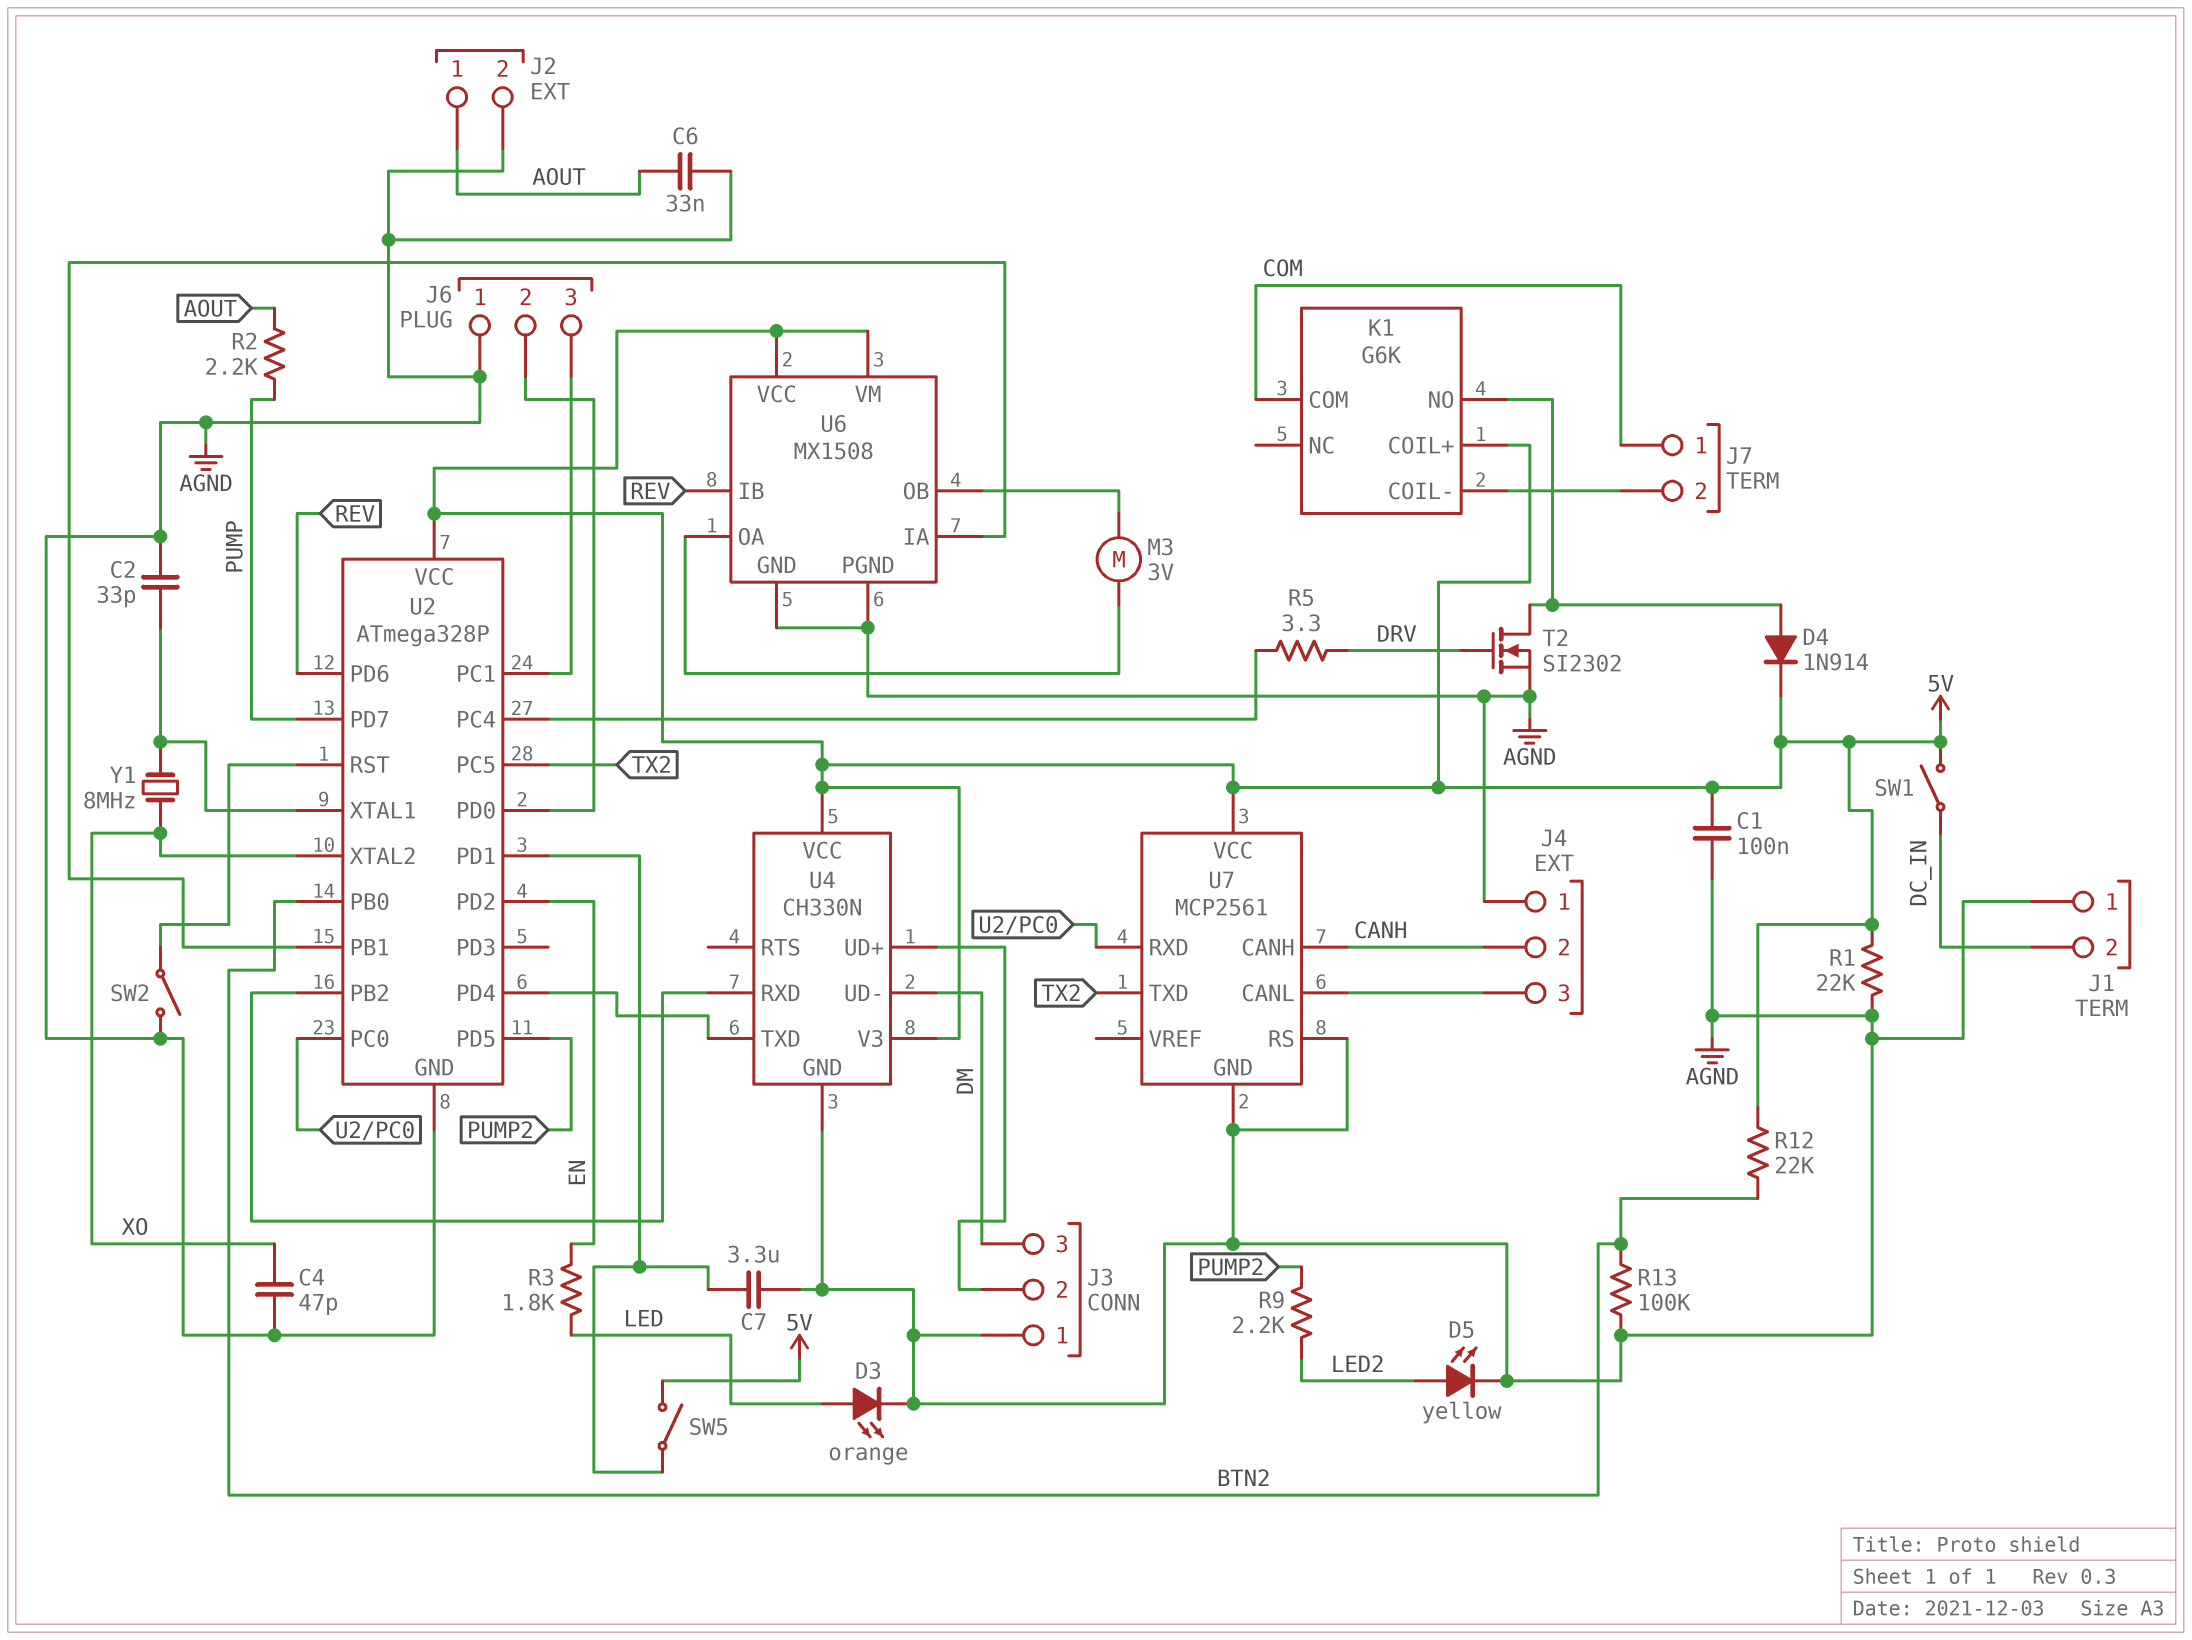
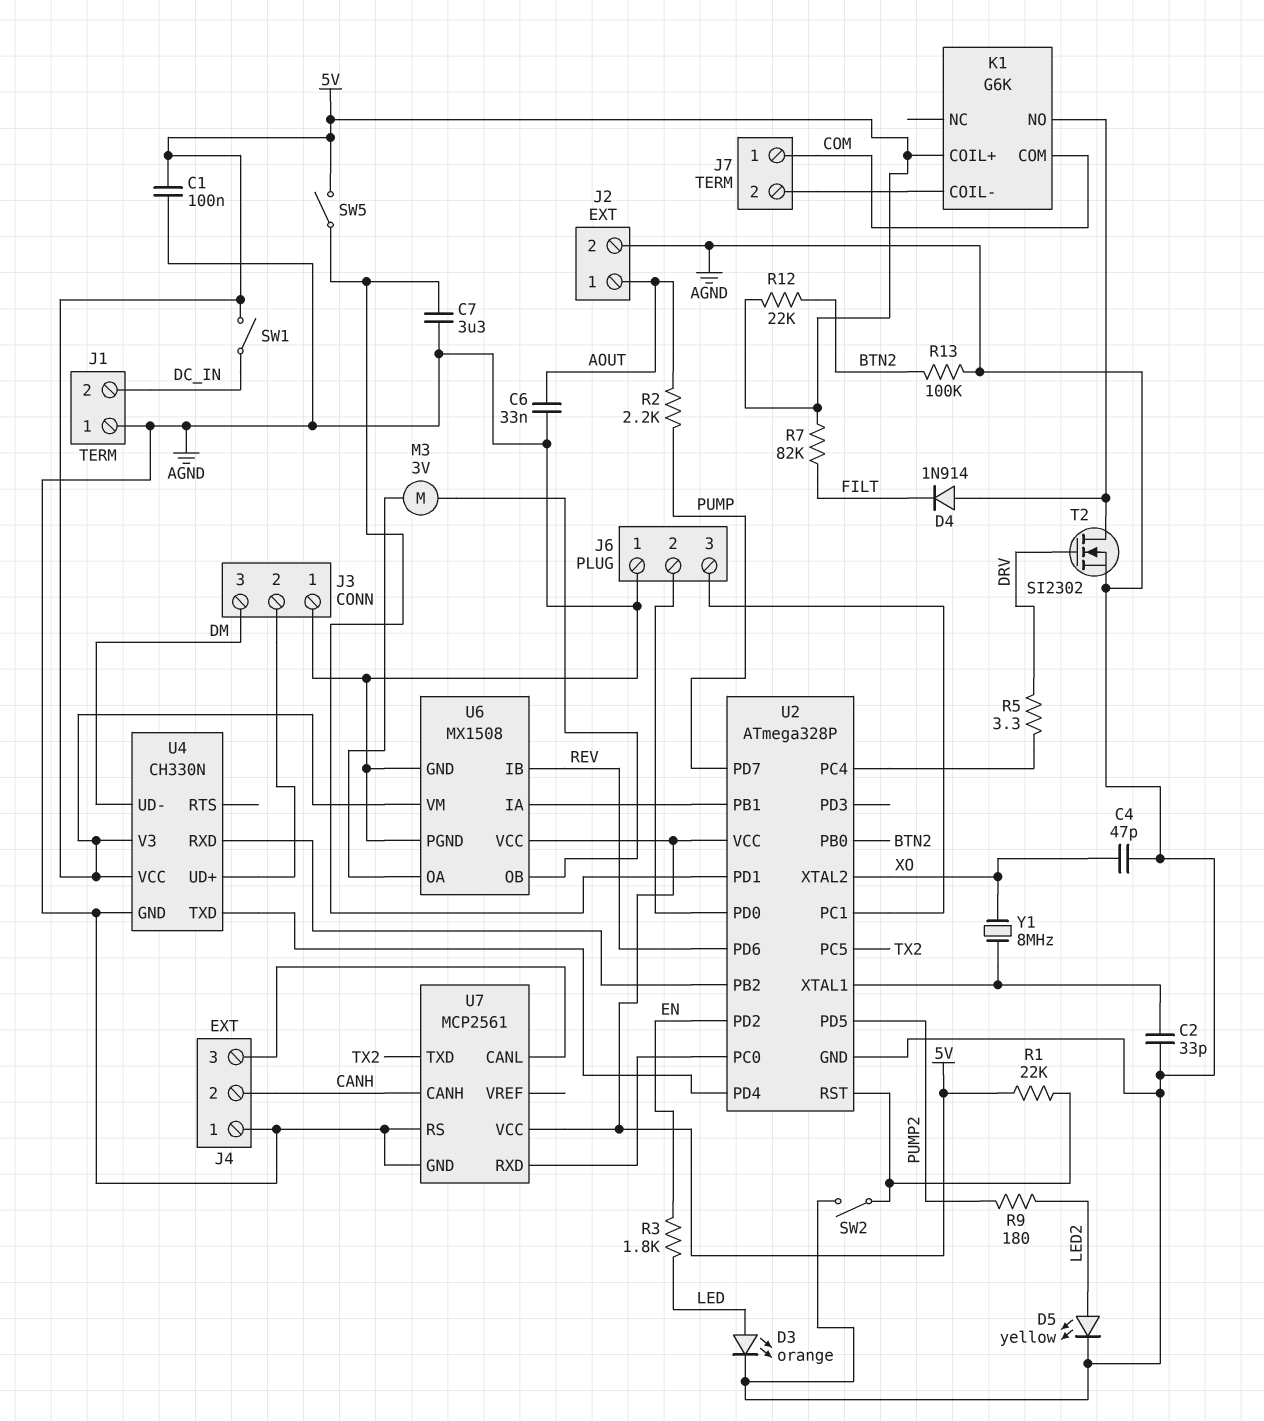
D4: diode 1N914 (A K1/NO, K 5V) -> diode 1N914 (A K1/NO, K FILT)
R1: 22k (5V, AGND) -> 22k (5V, U2/RST)
R7: none -> 82k (5V, FILT)
R9: 2.2k (LED2, PUMP2) -> 180 (LED2, PUMP2)

